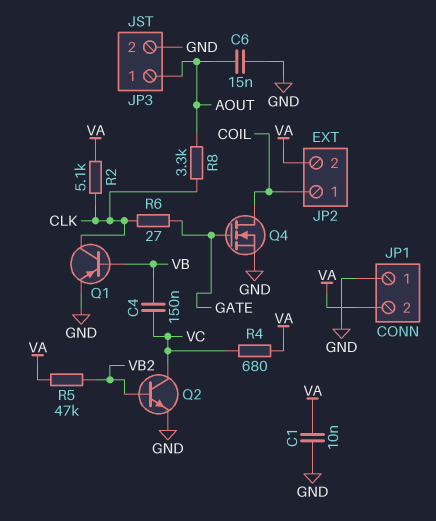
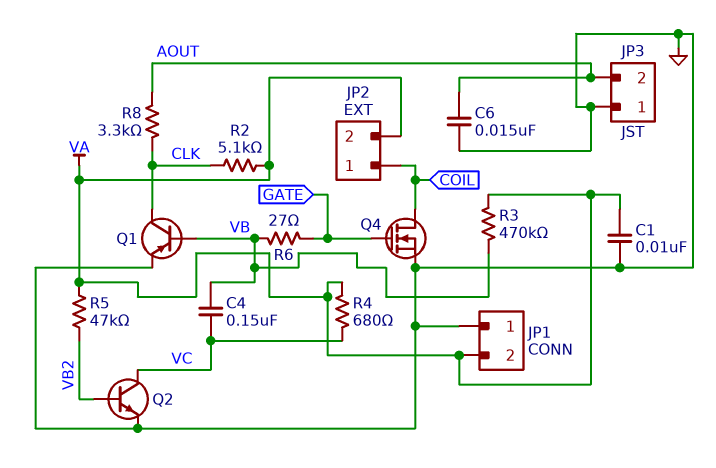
JP3 pin 1: AOUT -> GND
JP3 pin 2: GND -> AOUT
R3: none -> 470k (VA, VB)
R6: 27 (CLK, GATE) -> 27 (GATE, VB)

